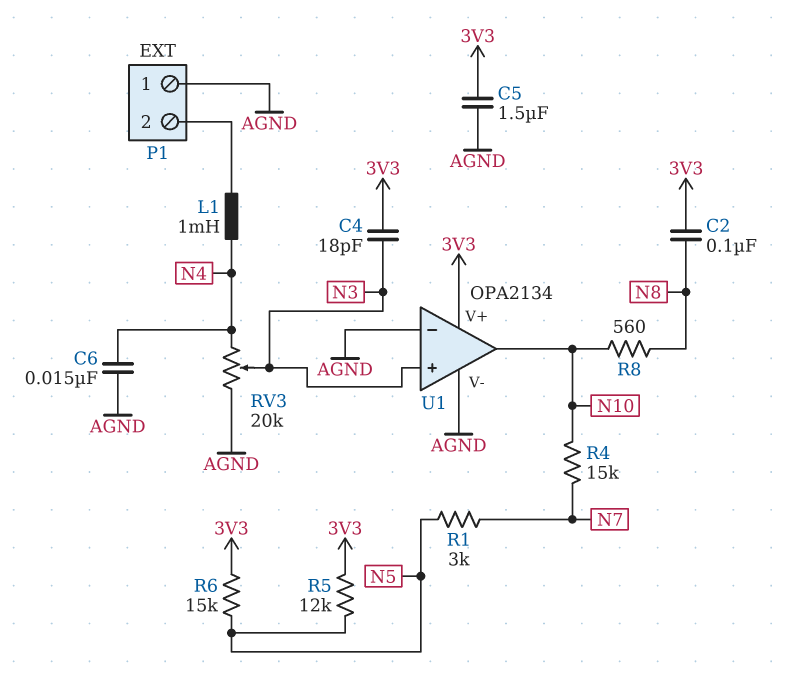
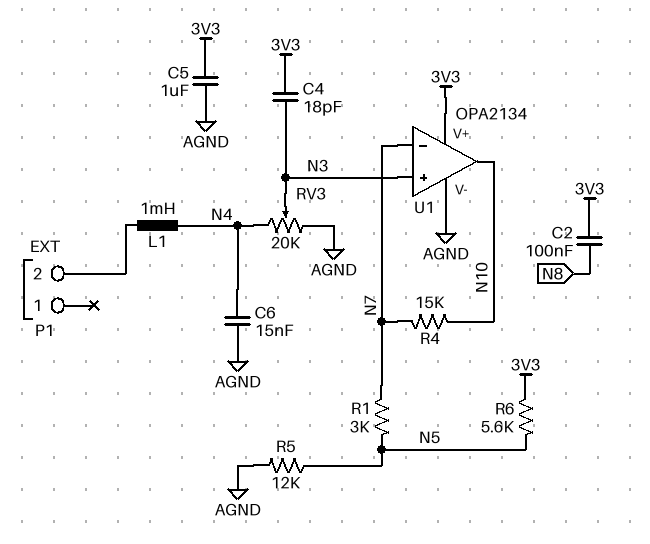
C5: 1.5uF (3V3, AGND) -> 1uF (3V3, AGND)
P1 pin 1: AGND -> none
R5: 12k (3V3, N5) -> 12k (AGND, N5)
R6: 15k (3V3, N5) -> 5.6k (3V3, N5)
R8: 560 (N8, N10) -> none
U1 pin in-: AGND -> N7

